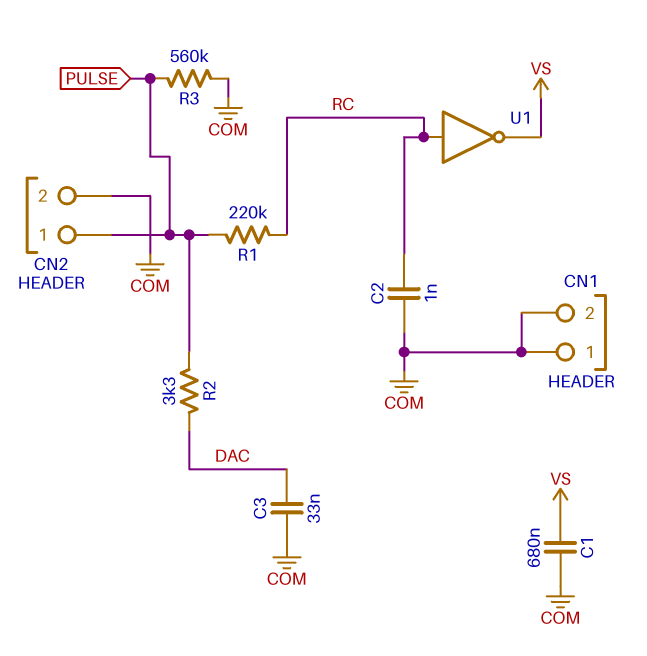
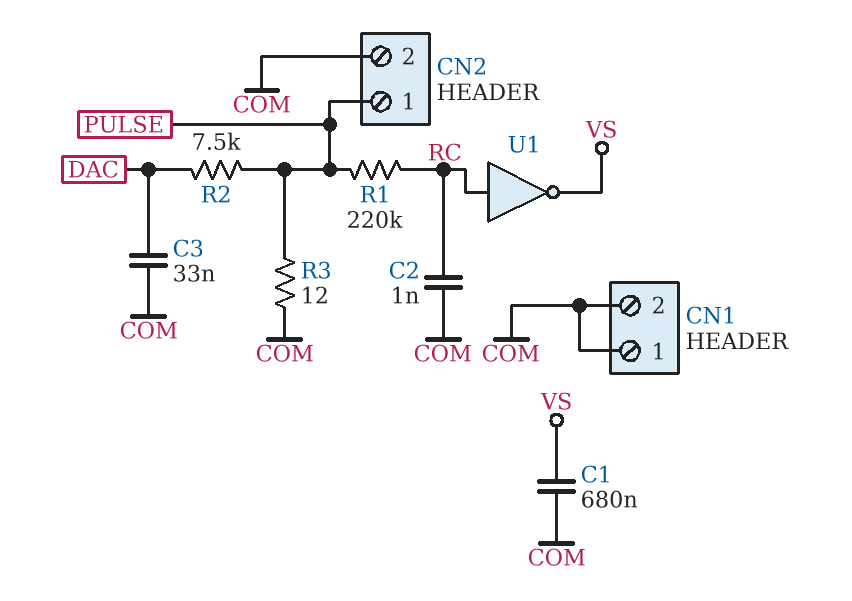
R2: 3.3k (DAC, PULSE) -> 7.5k (DAC, PULSE)
R3: 560k (COM, PULSE) -> 12 (COM, PULSE)

